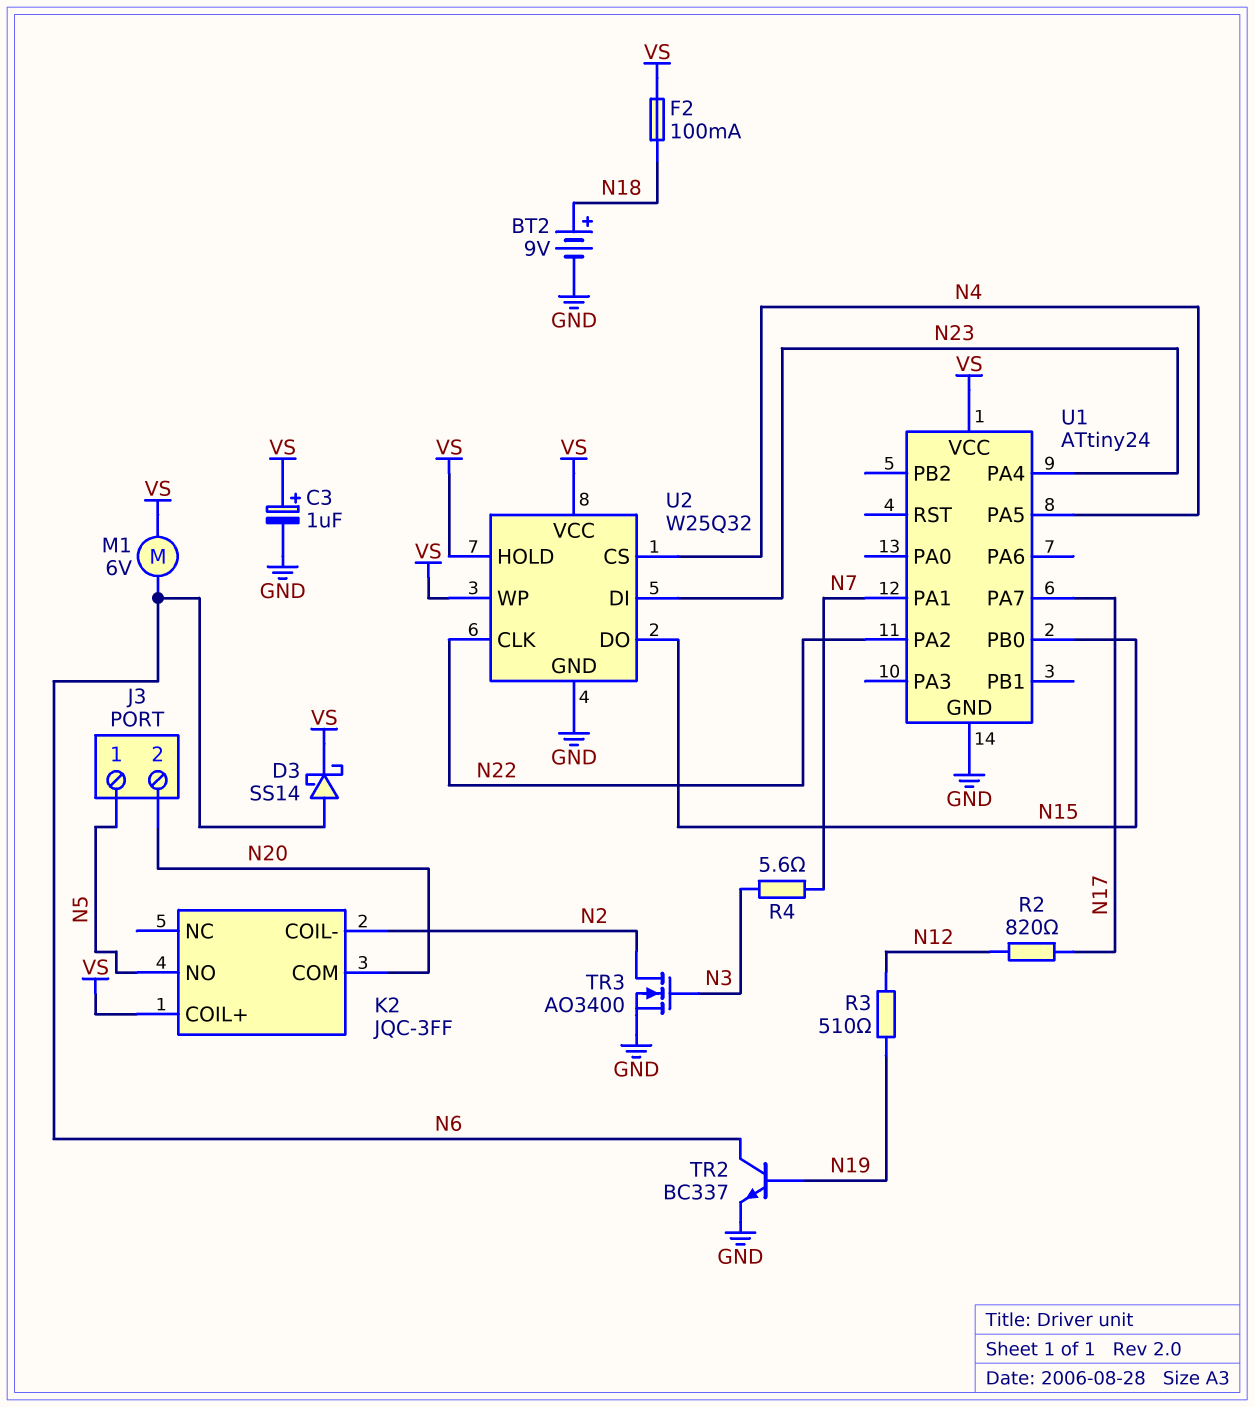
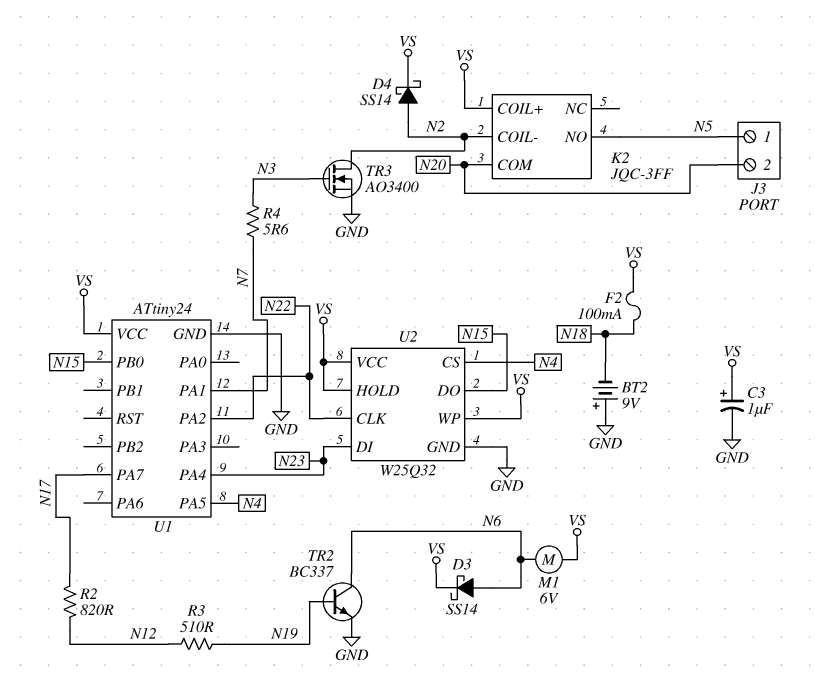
BT2: 9V (plus N18, minus GND) -> 9V (plus GND, minus N18)
D4: none -> schottky SS14 (A N2, K VS)

